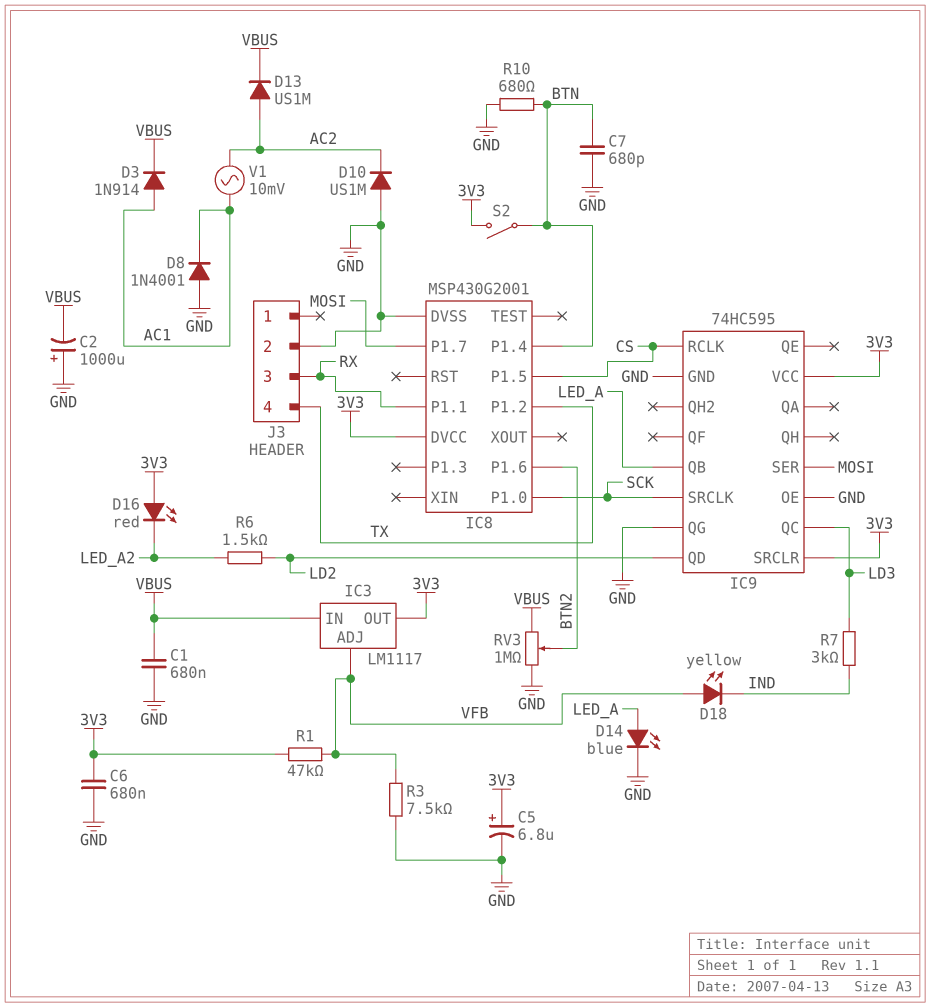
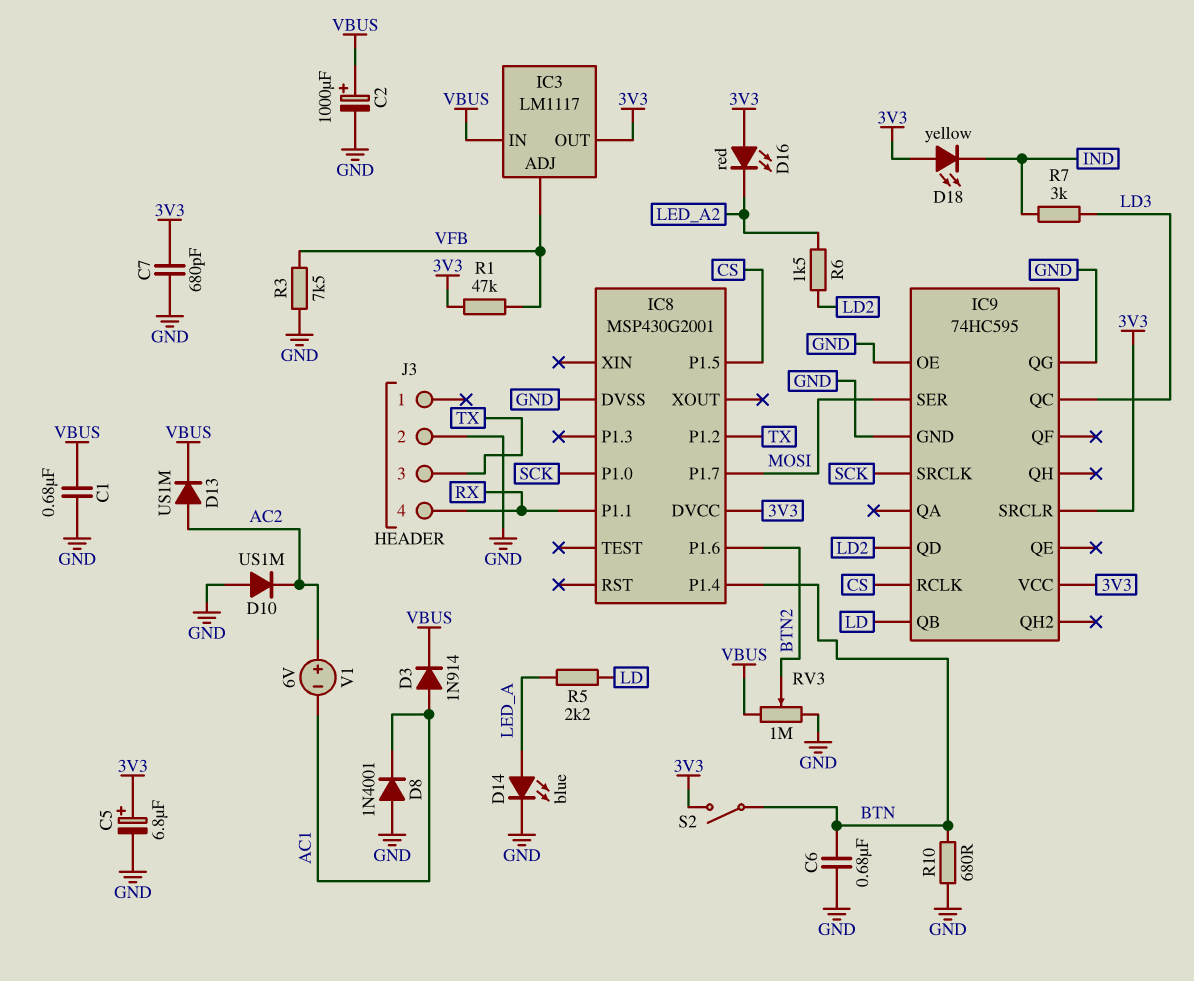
C2: 1000uF (plus GND, minus VBUS) -> 1000uF (plus VBUS, minus GND)
C6: 680nF (3V3, GND) -> 680nF (BTN, GND)
C7: 680pF (BTN, GND) -> 680pF (3V3, GND)
D18: LED yellow (A VFB, K IND) -> LED yellow (A 3V3, K IND)
IC9 pin QB: LED_A -> LD
J3 pin 3: RX -> TX
J3 pin 4: TX -> RX
R5: none -> 2.2k (LD, LED_A)
V1: AC 10mV (AC1, AC2) -> 6V (plus AC2, minus AC1)

